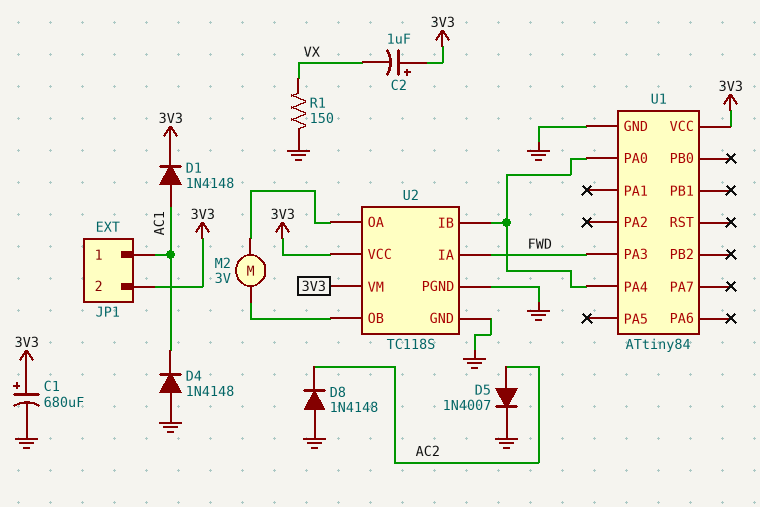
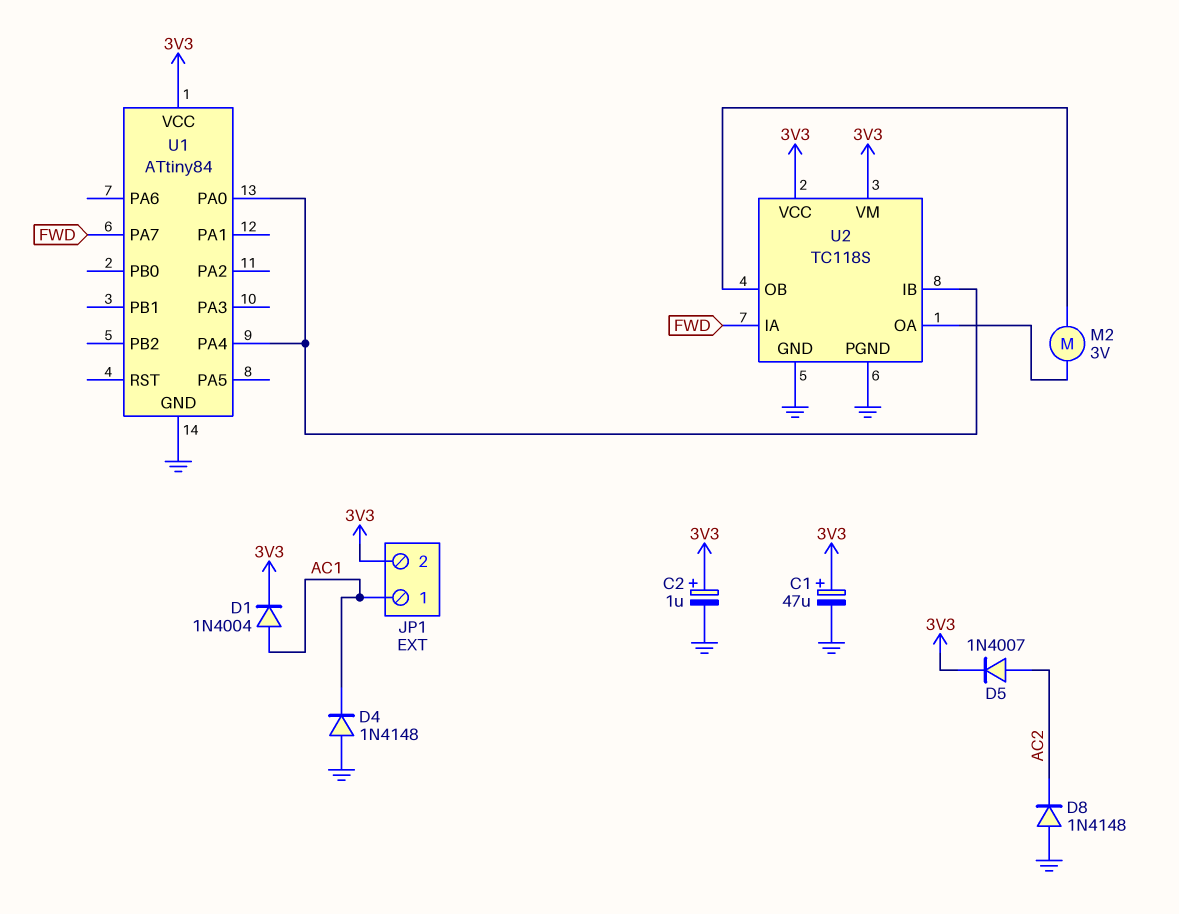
C1: 680uF (plus 3V3, minus GND) -> 47uF (plus 3V3, minus GND)
C2: 1uF (plus 3V3, minus VX) -> 1uF (plus 3V3, minus GND)
D1: diode 1N4148 (A AC1, K 3V3) -> diode 1N4004 (A AC1, K 3V3)
D5: diode 1N4007 (A AC2, K GND) -> diode 1N4007 (A AC2, K 3V3)
R1: 150 (GND, VX) -> none
U1 pin PA3: FWD -> none
U1 pin PA7: none -> FWD

